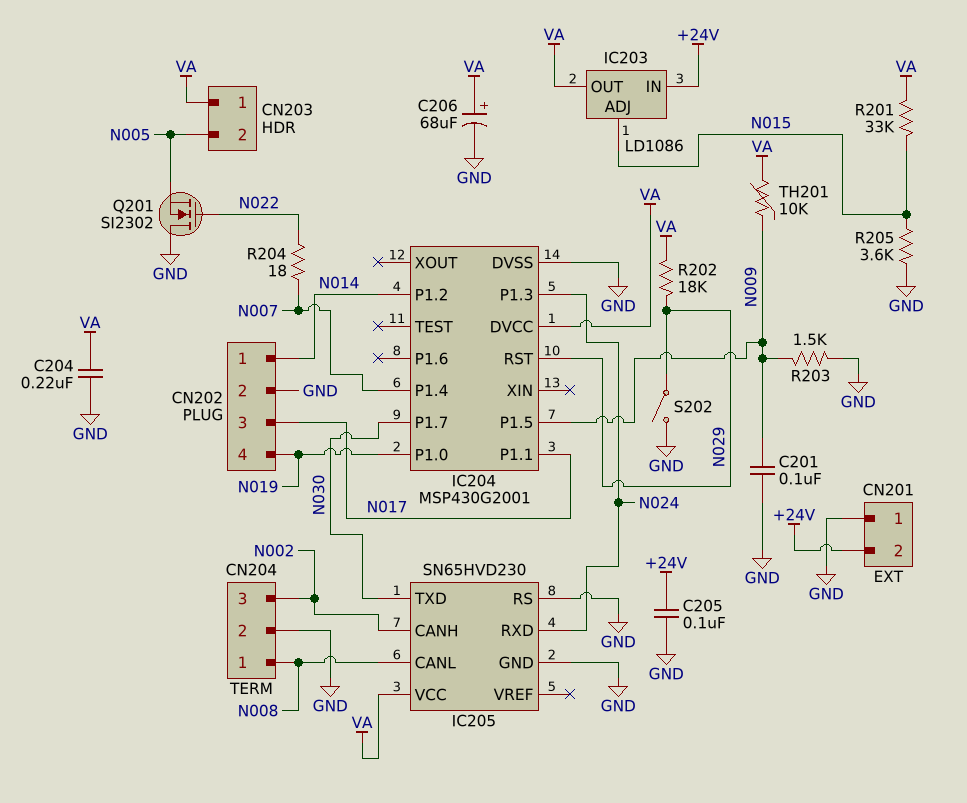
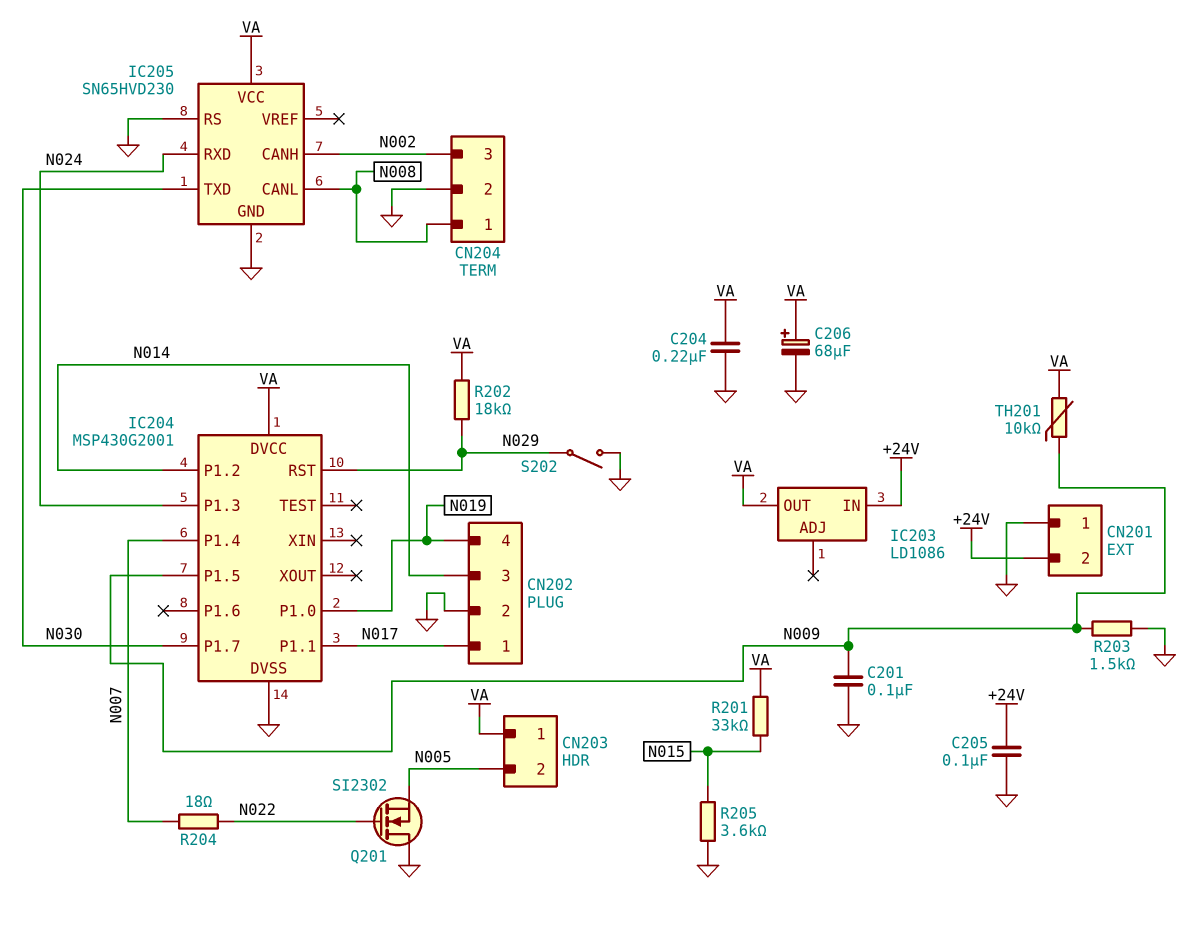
CN202 pin 1: N014 -> N017
CN202 pin 3: N017 -> N014
IC203 pin ADJ: N015 -> none

